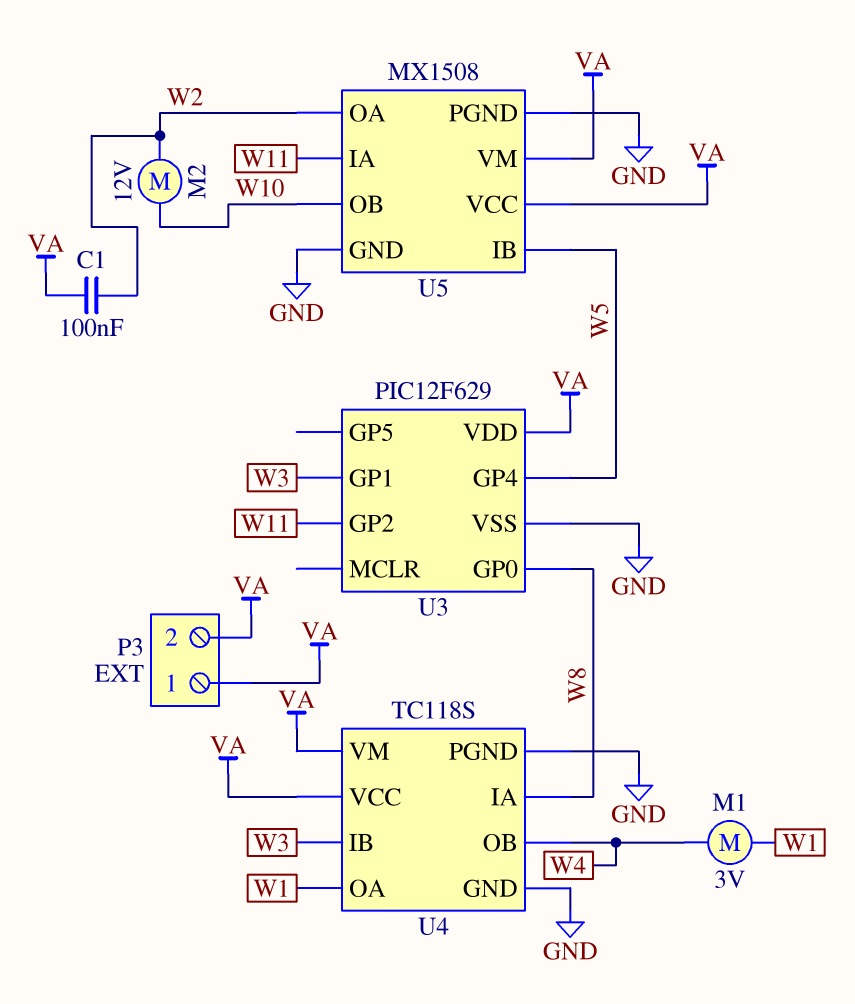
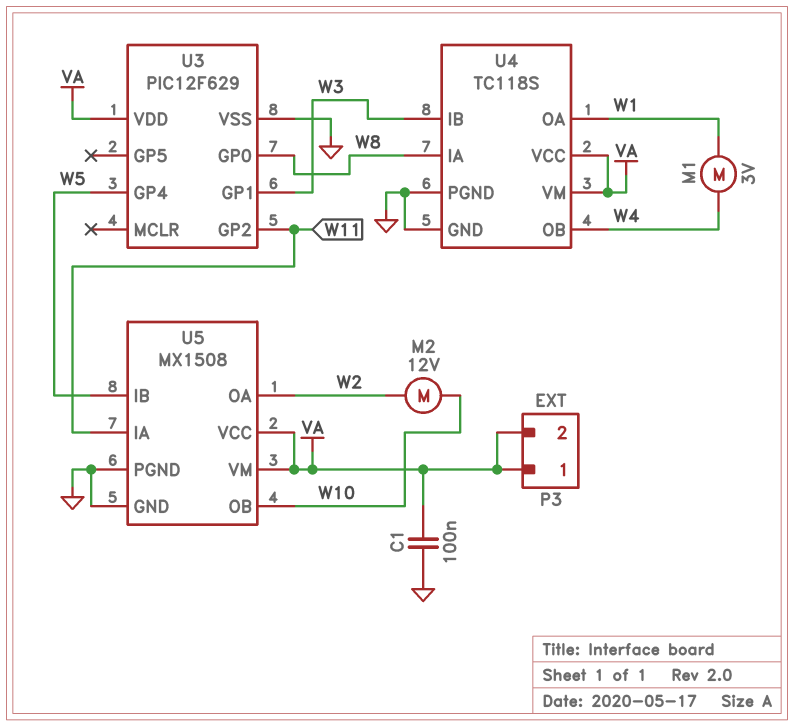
C1: 100nF (VA, W2) -> 100nF (GND, VA)

